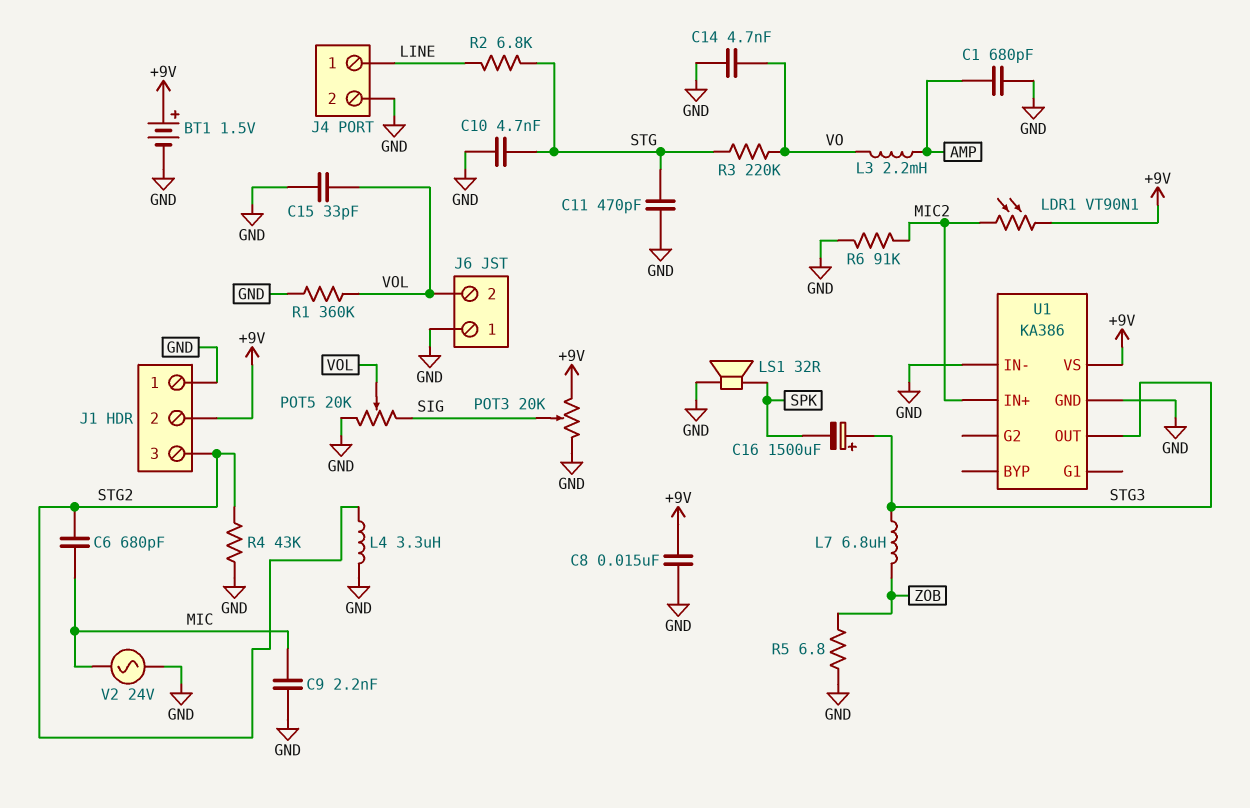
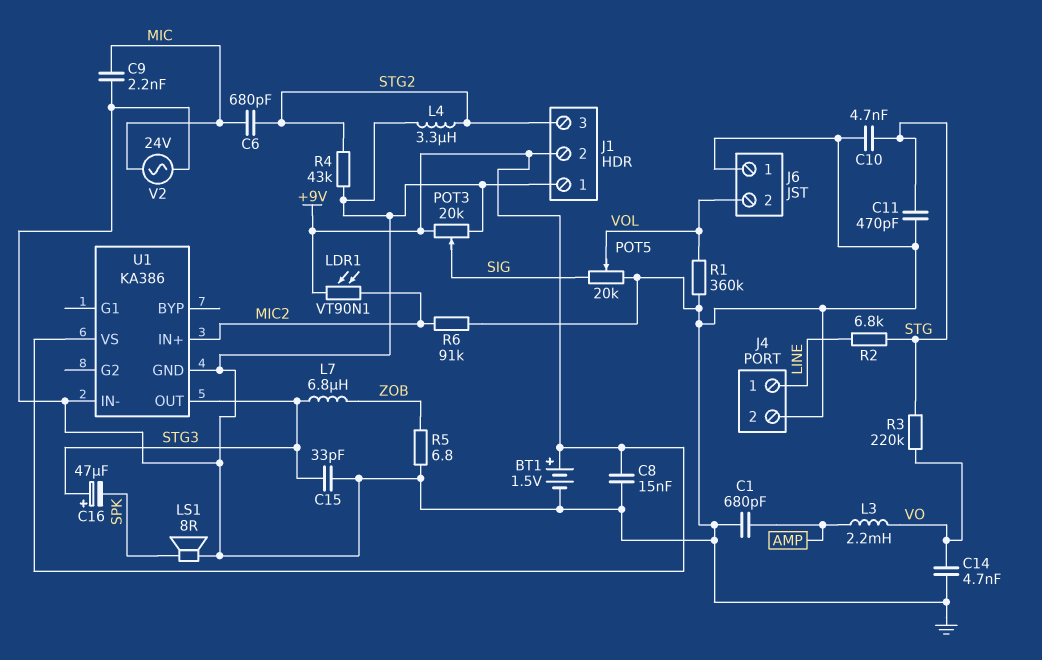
C15: 33pF (GND, VOL) -> 33pF (GND, STG3)
C16: 1500uF (plus STG3, minus SPK) -> 47uF (plus STG3, minus SPK)
LS1: speaker 32R (GND, SPK) -> speaker 8R (GND, SPK)

